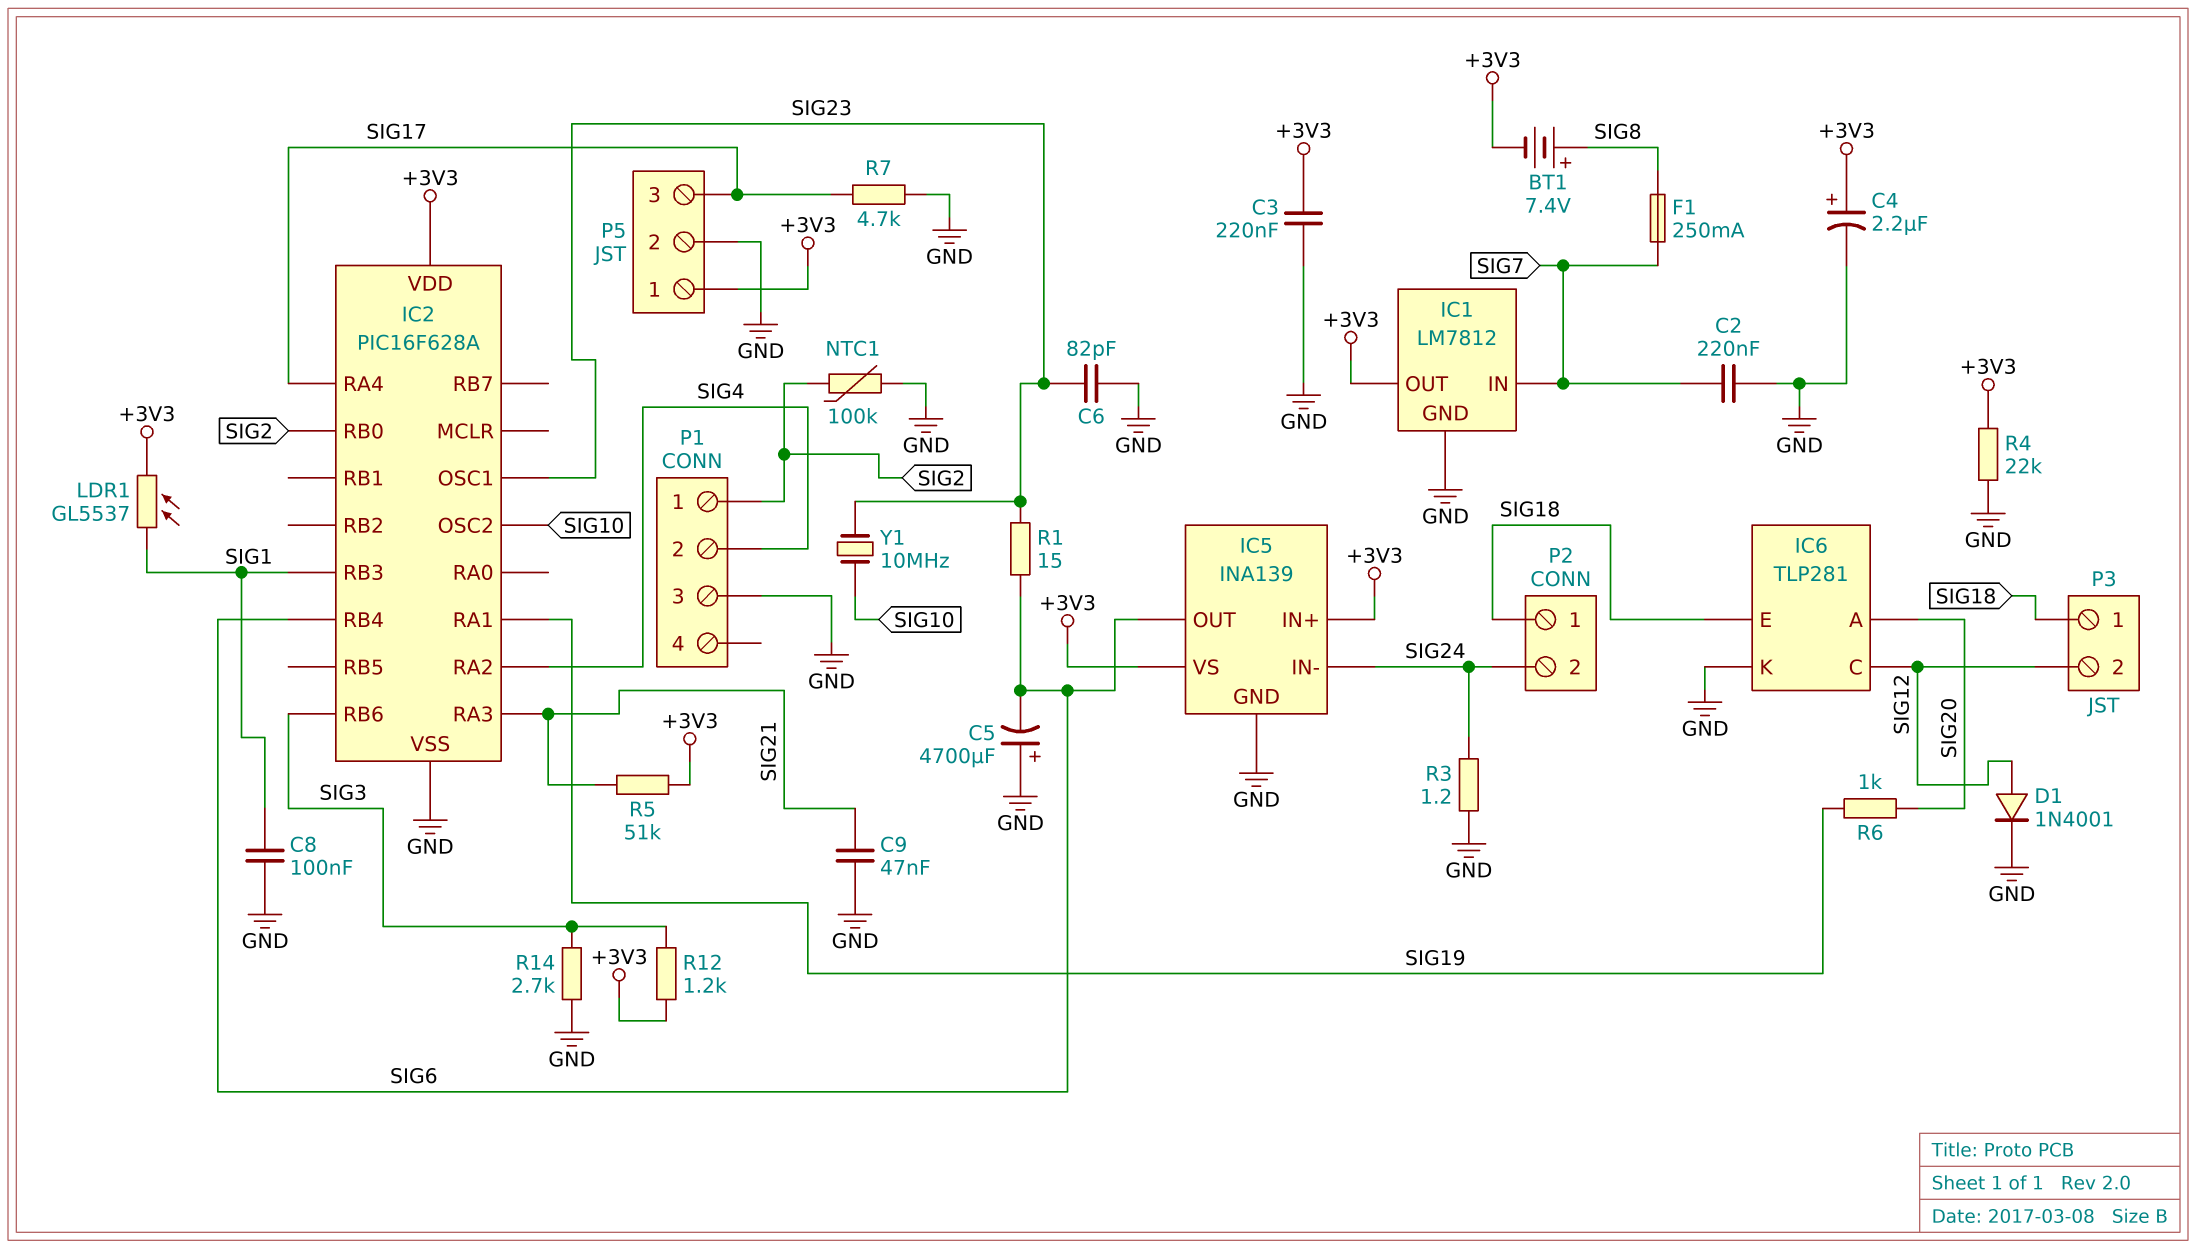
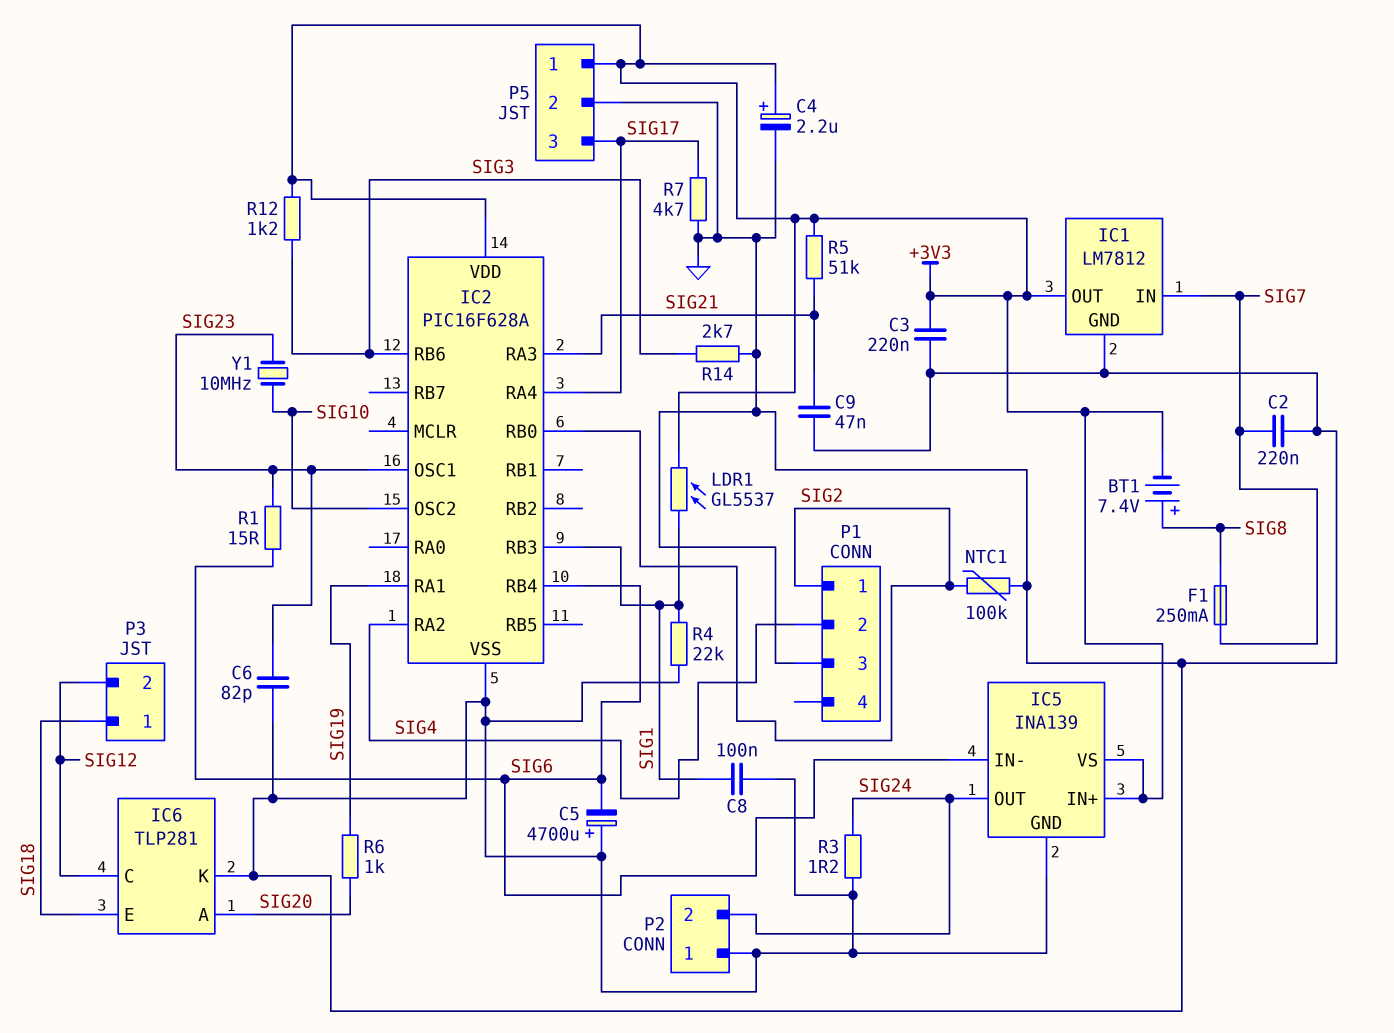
D1: diode 1N4001 (A SIG12, K GND) -> none
IC5 pin IN-: SIG24 -> SIG6
IC5 pin OUT: SIG6 -> SIG24
P2 pin 1: SIG18 -> GND
R4: 22k (+3V3, GND) -> 22k (GND, SIG1)

